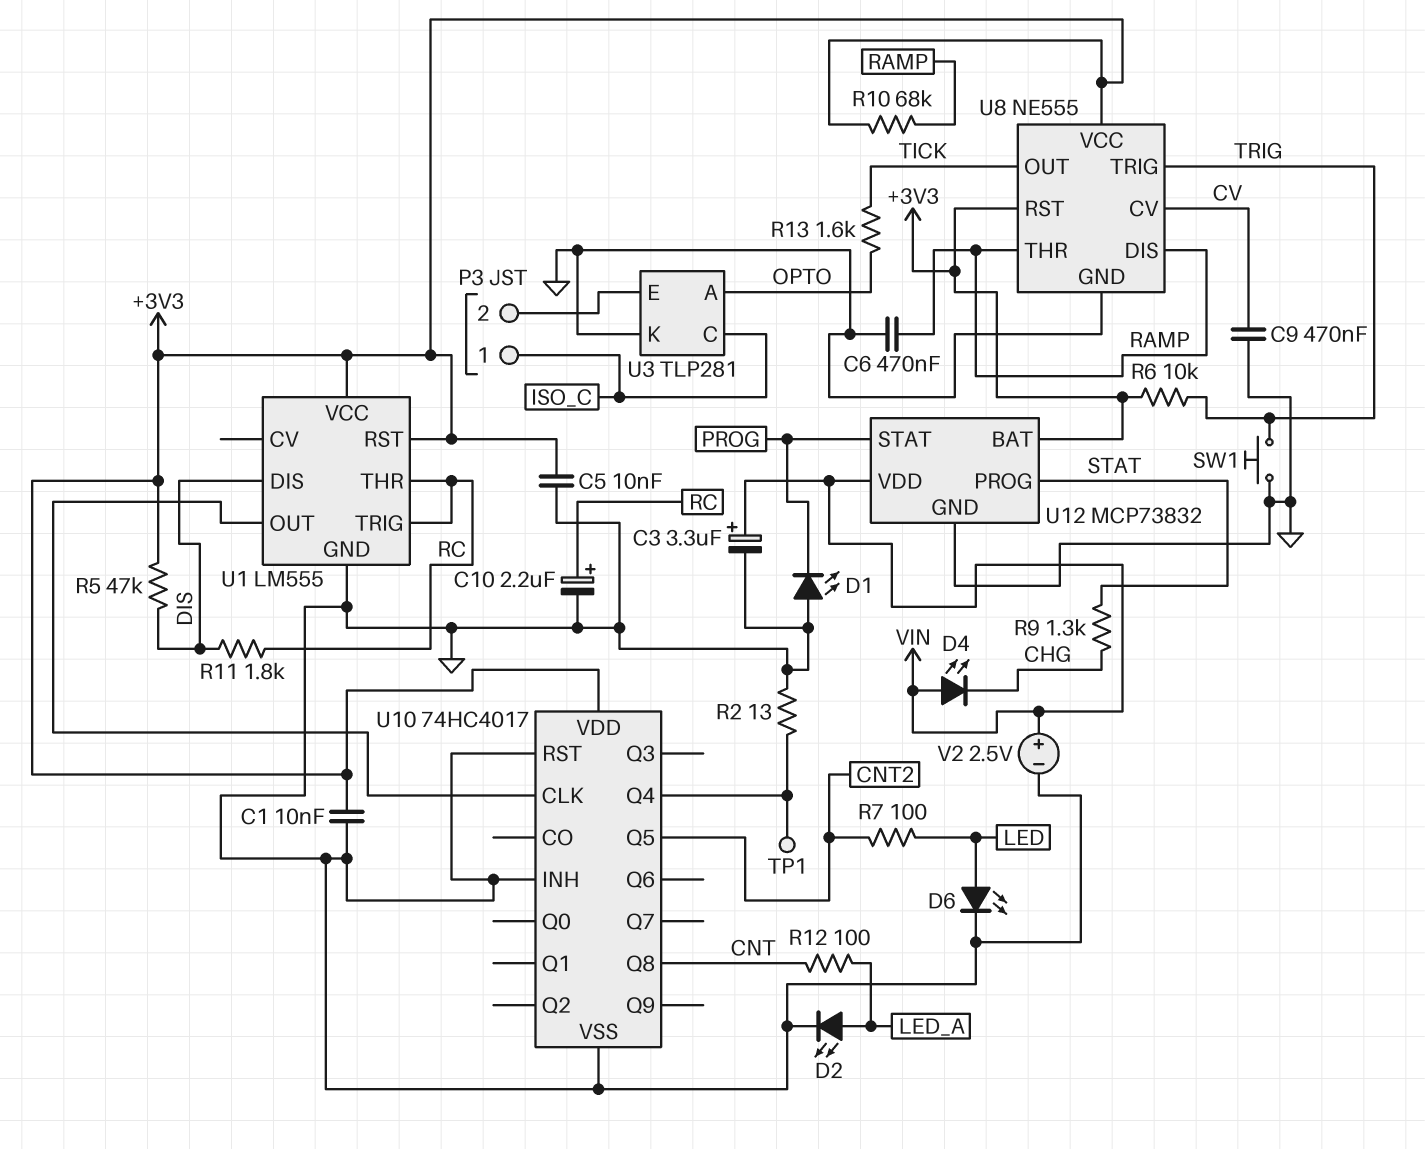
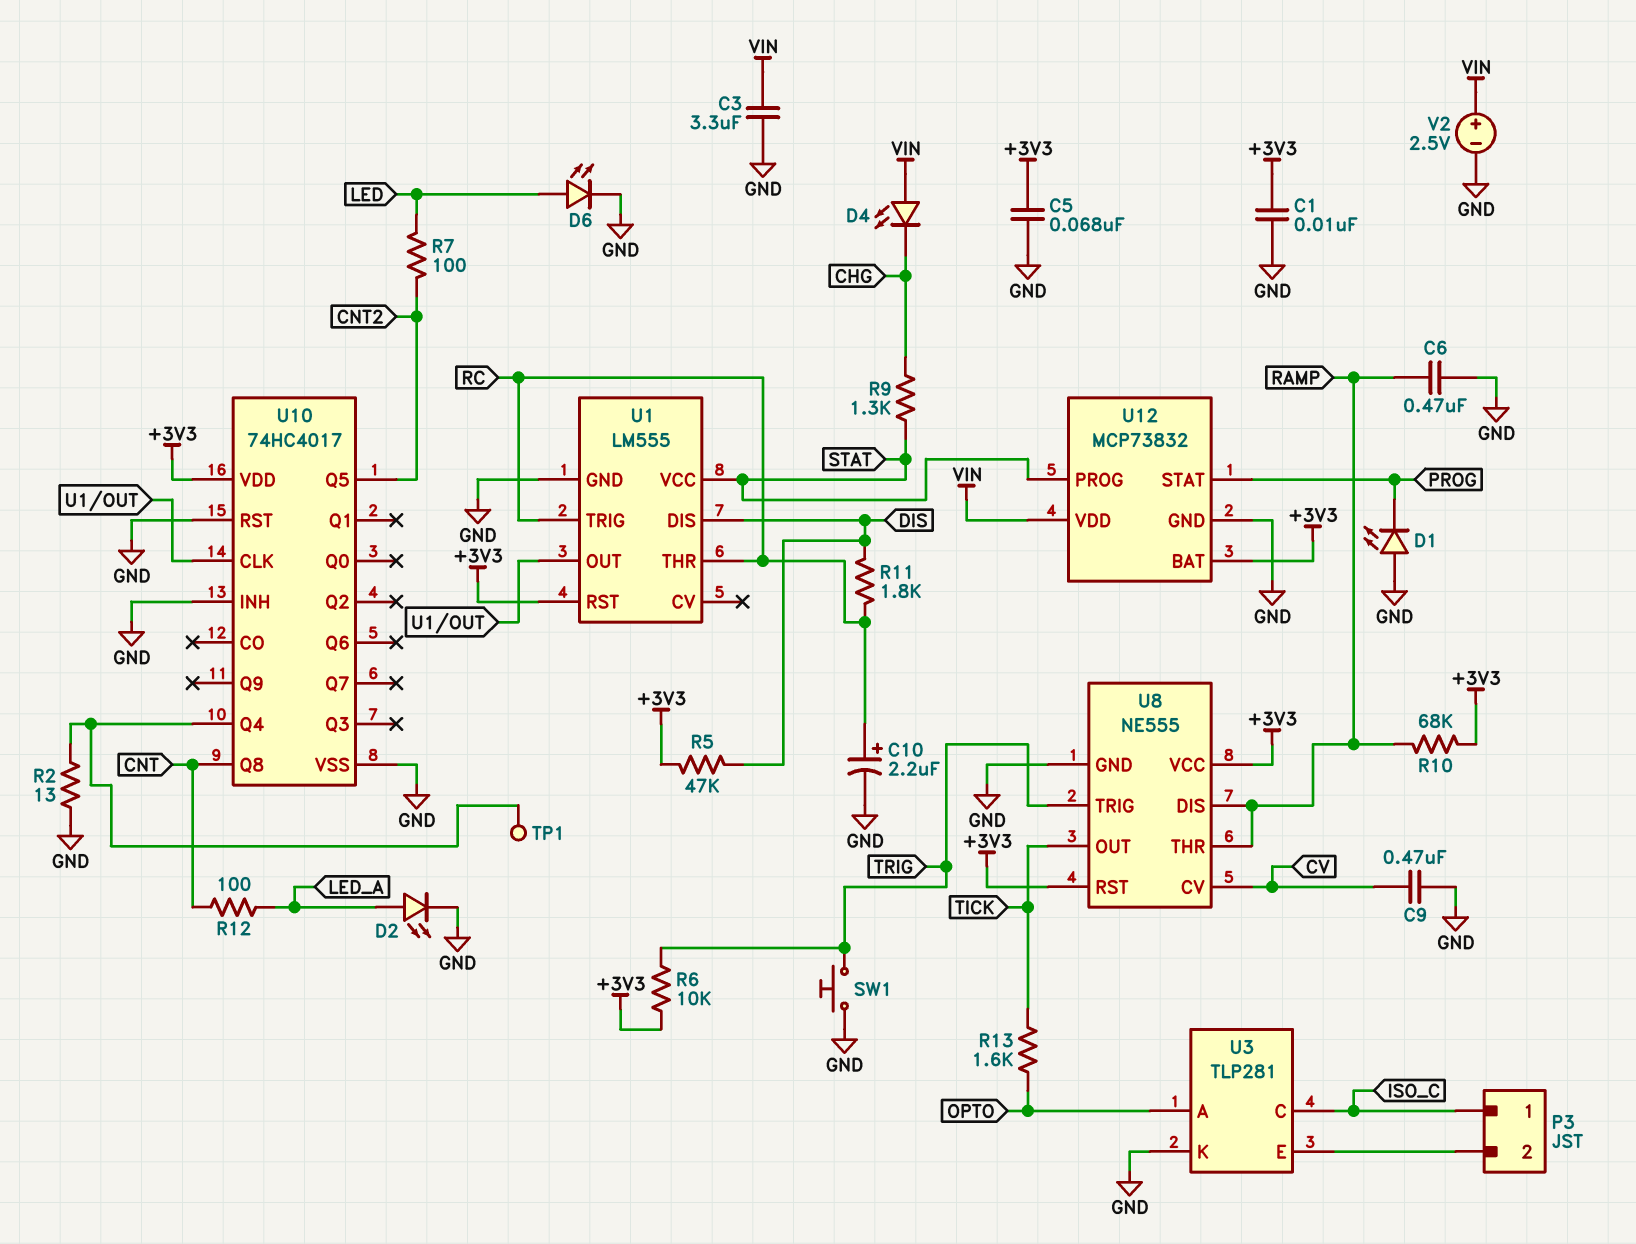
C3: 3.3uF (plus VIN, minus GND) -> 3.3uF (GND, VIN)
C5: 10nF (+3V3, GND) -> 68nF (+3V3, GND)
U1 pin VCC: +3V3 -> STAT

